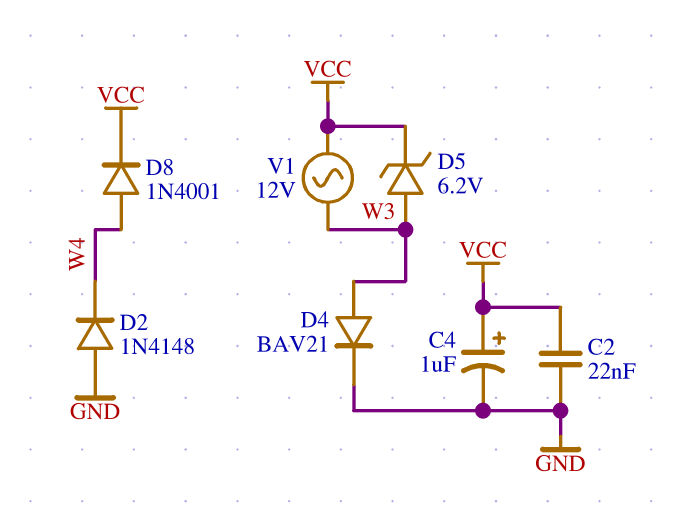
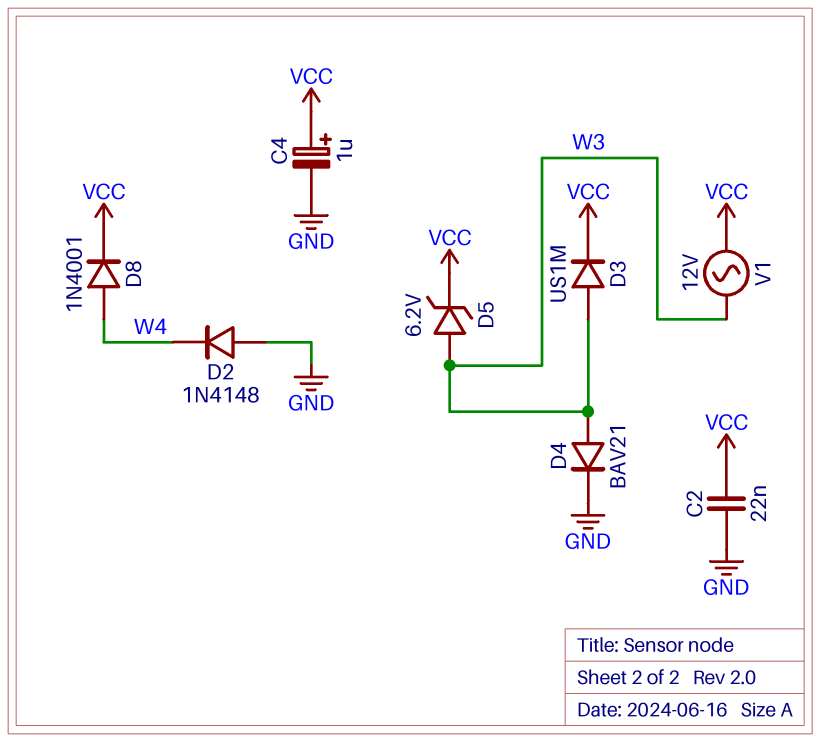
D3: none -> diode US1M (A W3, K VCC)

